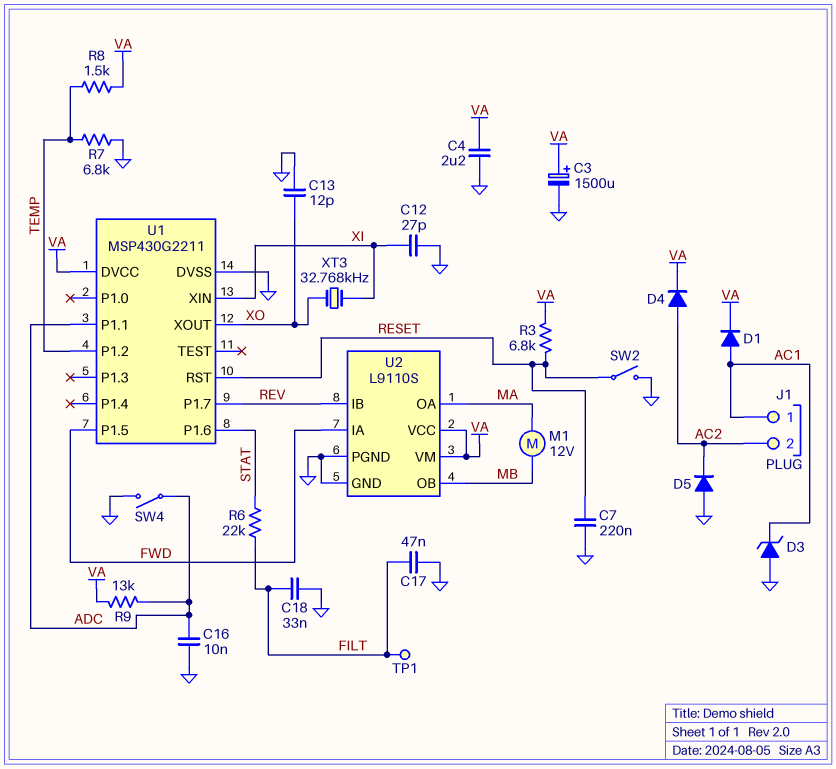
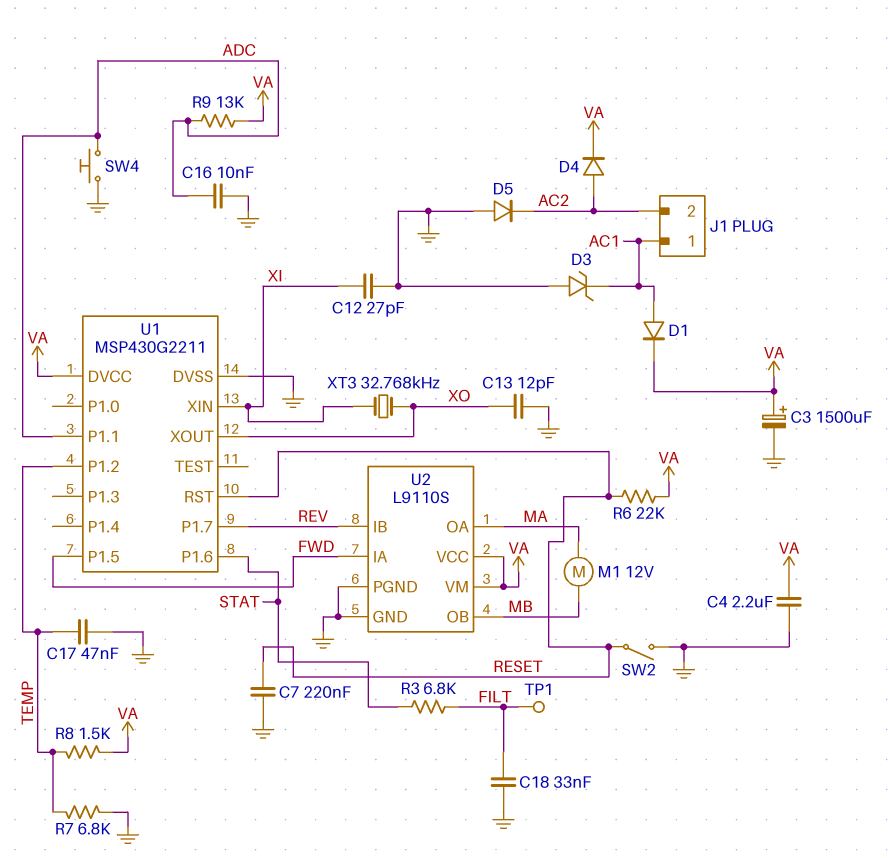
C17: 47nF (FILT, GND) -> 47nF (GND, TEMP)
R3: 6.8k (RESET, VA) -> 6.8k (FILT, STAT)
R6: 22k (FILT, STAT) -> 22k (RESET, VA)
SW4: switch (ADC, GND) -> button (ADC, GND)

